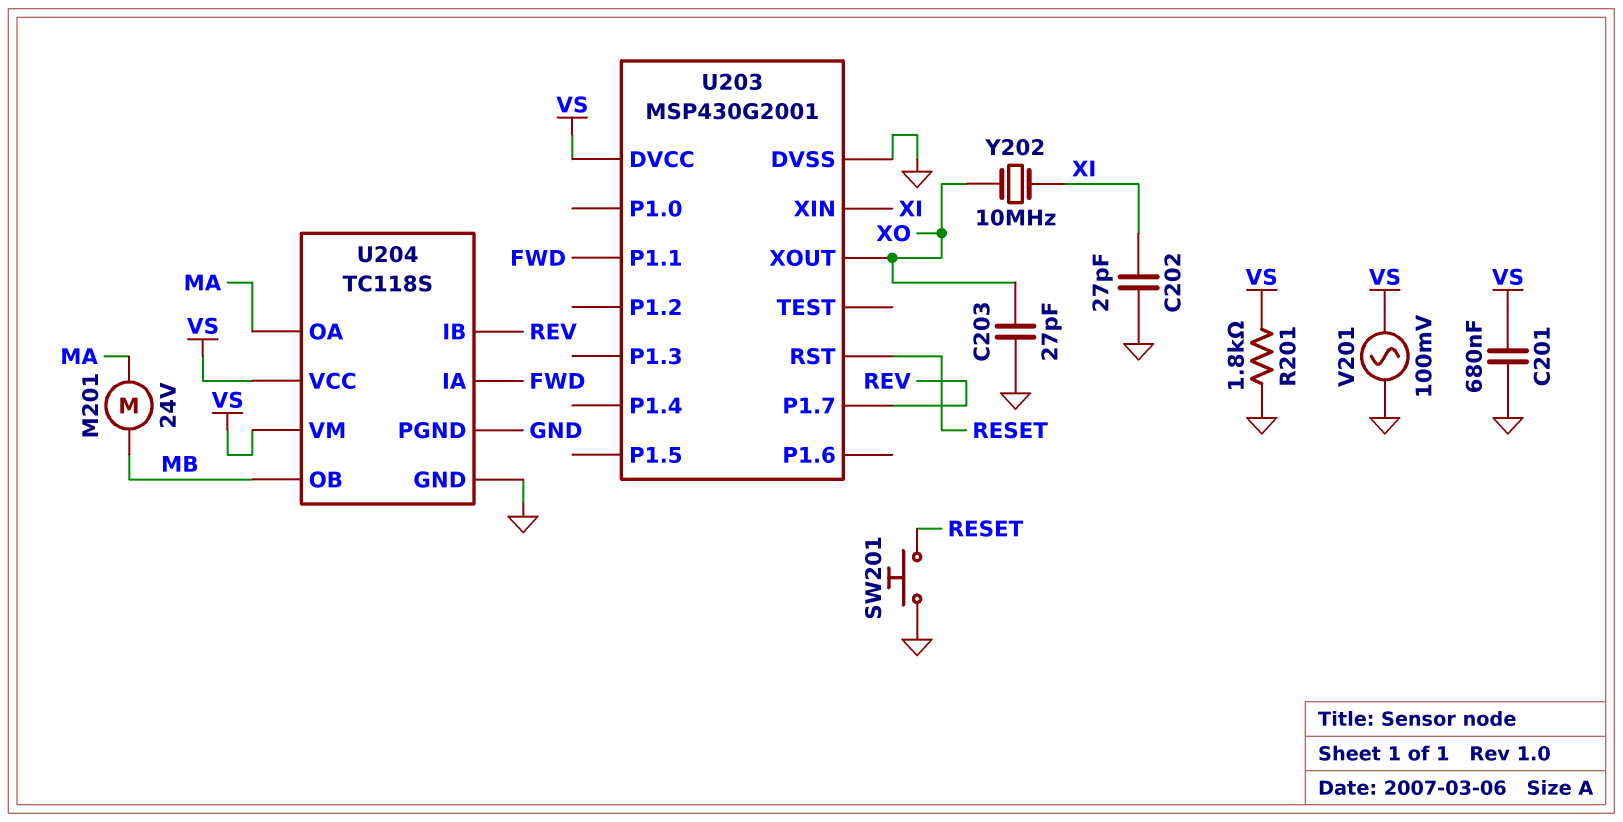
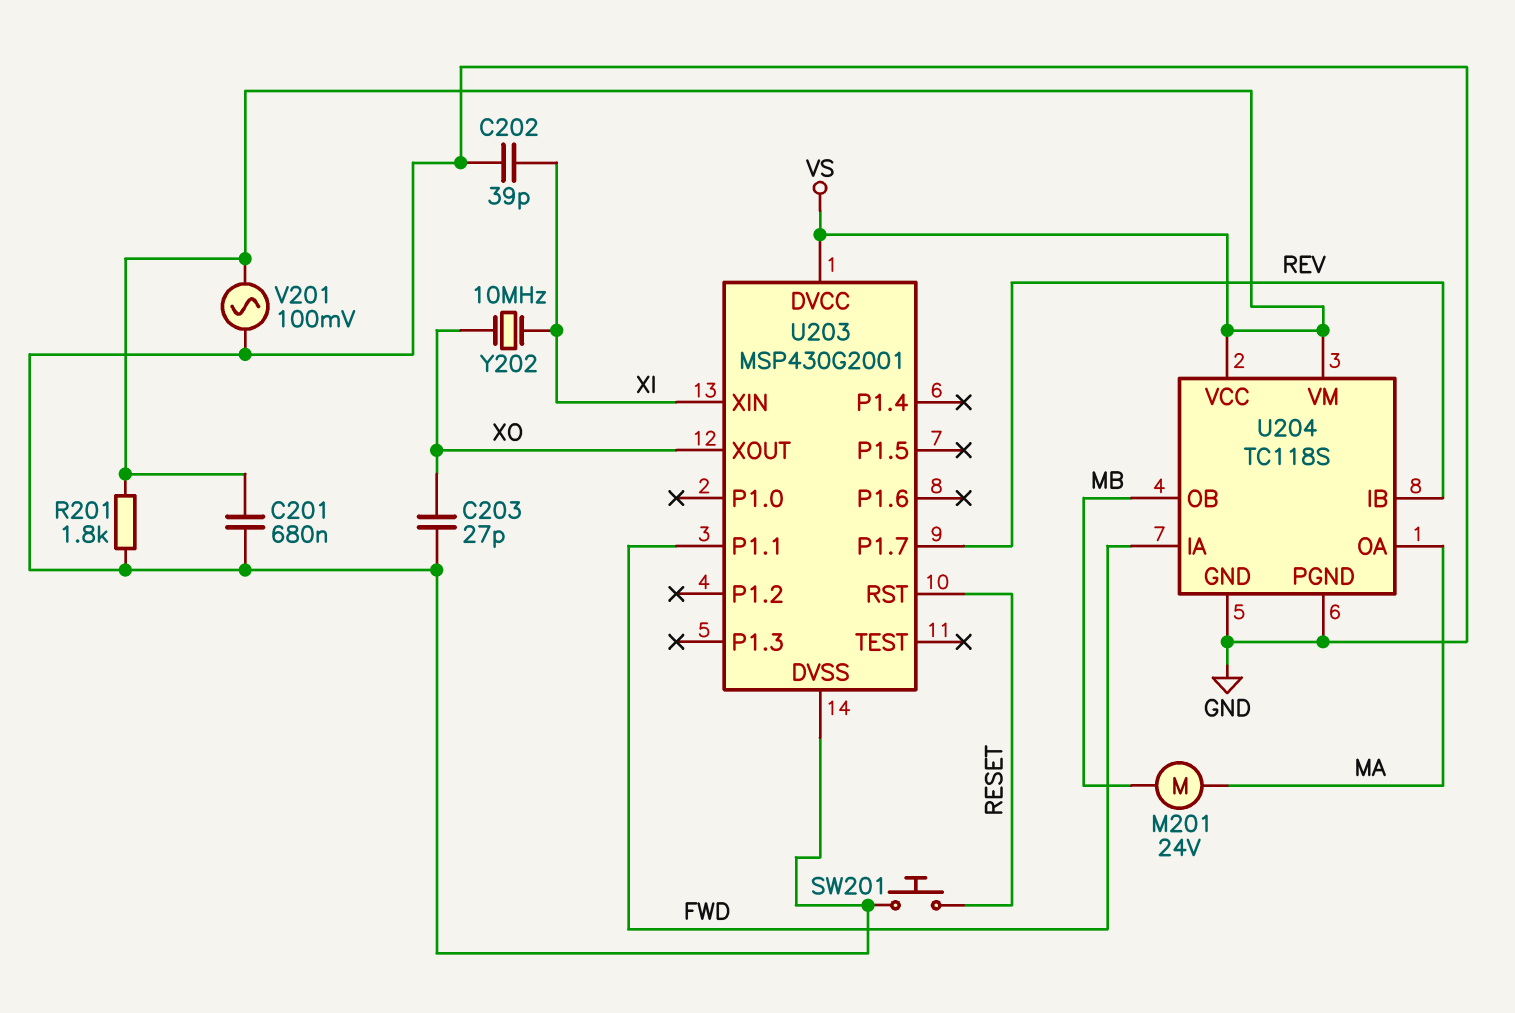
C202: 27pF (GND, XI) -> 39pF (GND, XI)

